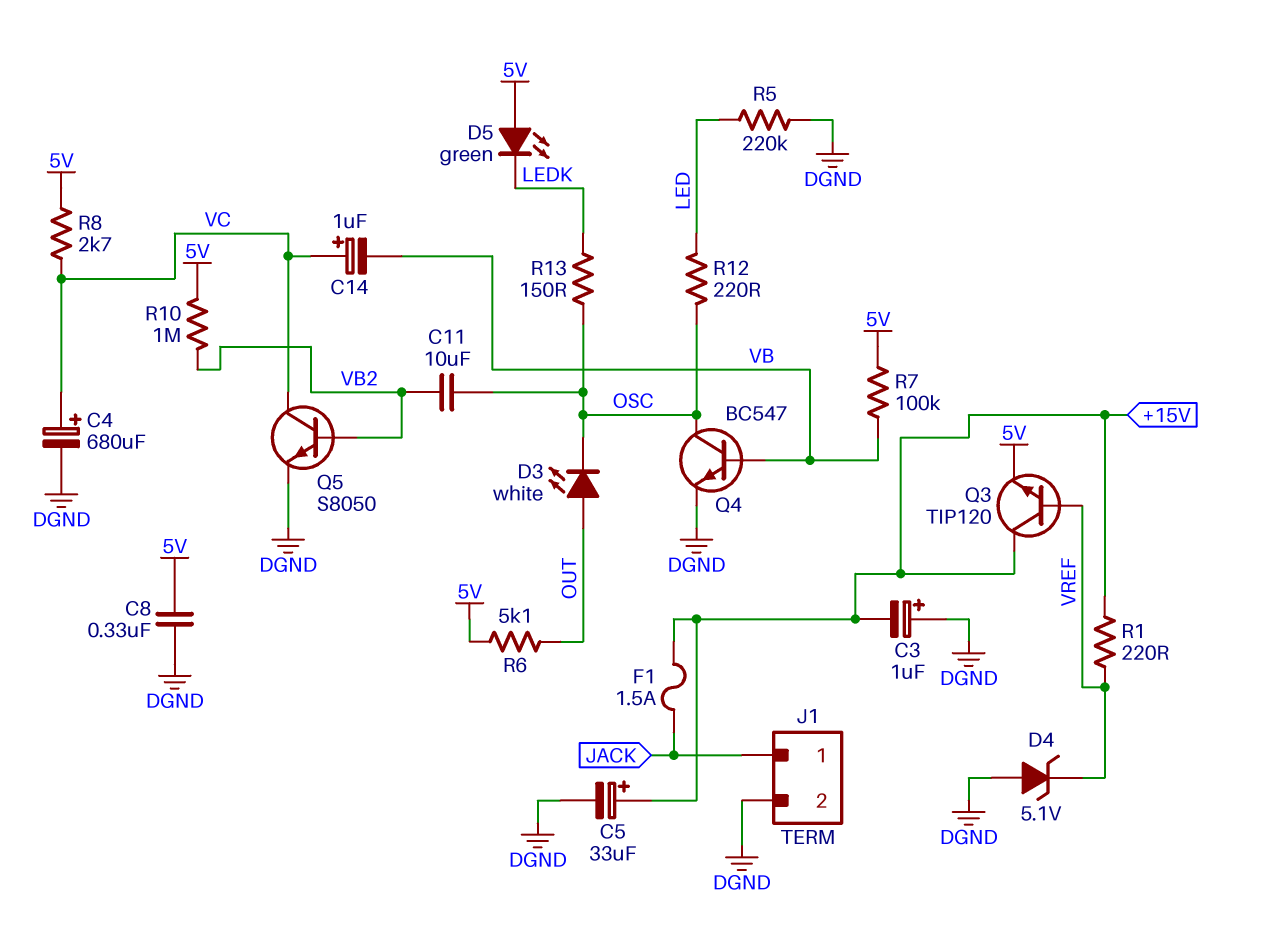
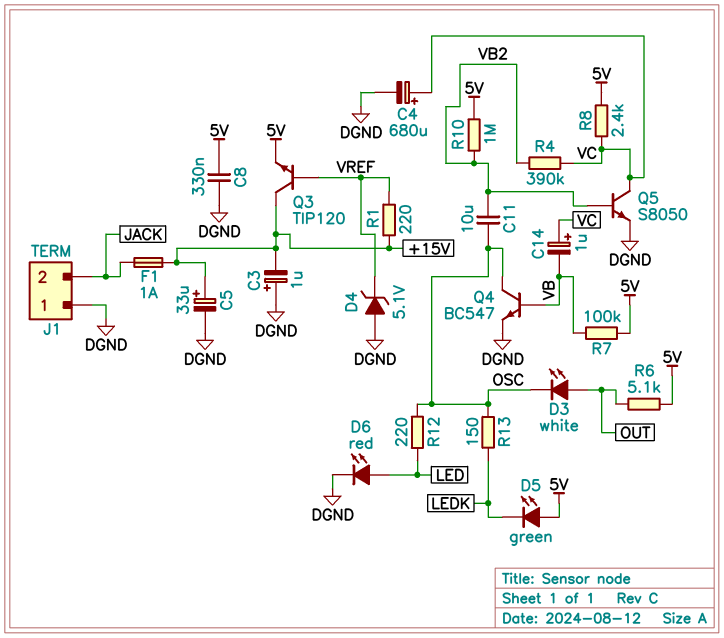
D6: none -> LED red (A LED, K DGND)
F1: 1.5A (+15V, JACK) -> 1A (+15V, JACK)
J1 pin 1: JACK -> DGND
J1 pin 2: DGND -> JACK
R4: none -> 390k (VB2, VC)
R5: 220k (DGND, LED) -> none
R8: 2.7k (5V, VC) -> 2.4k (5V, VC)

